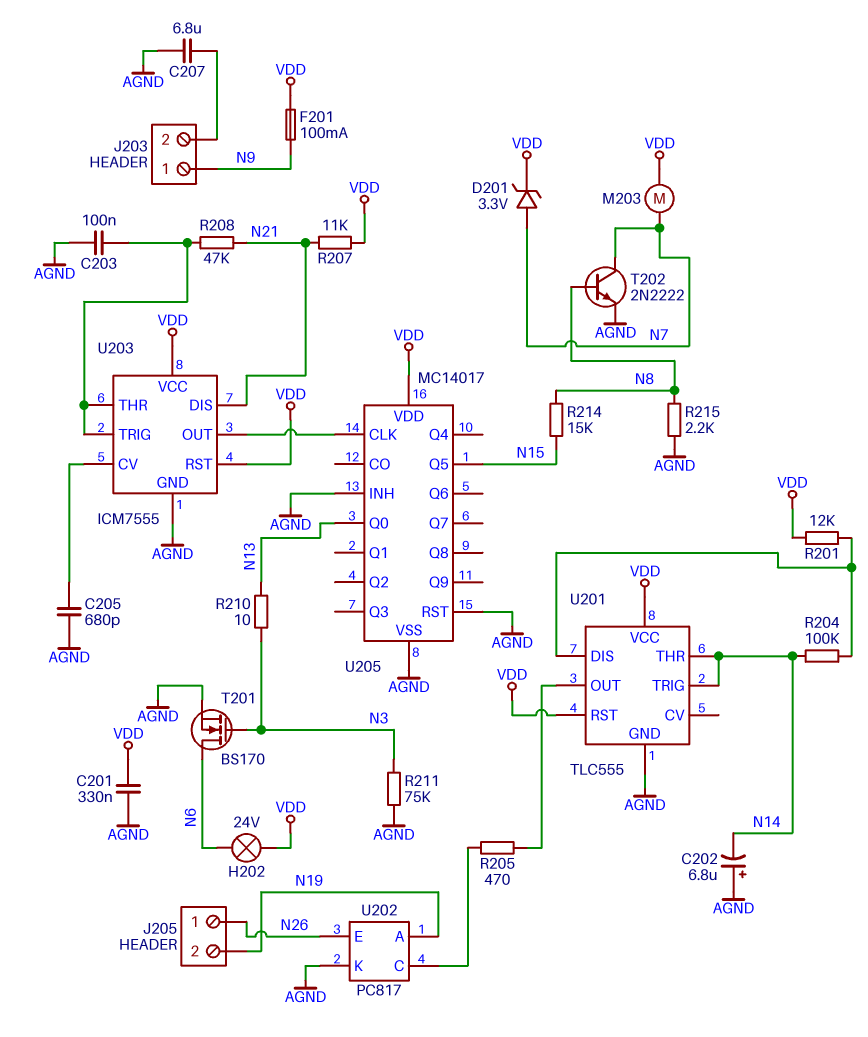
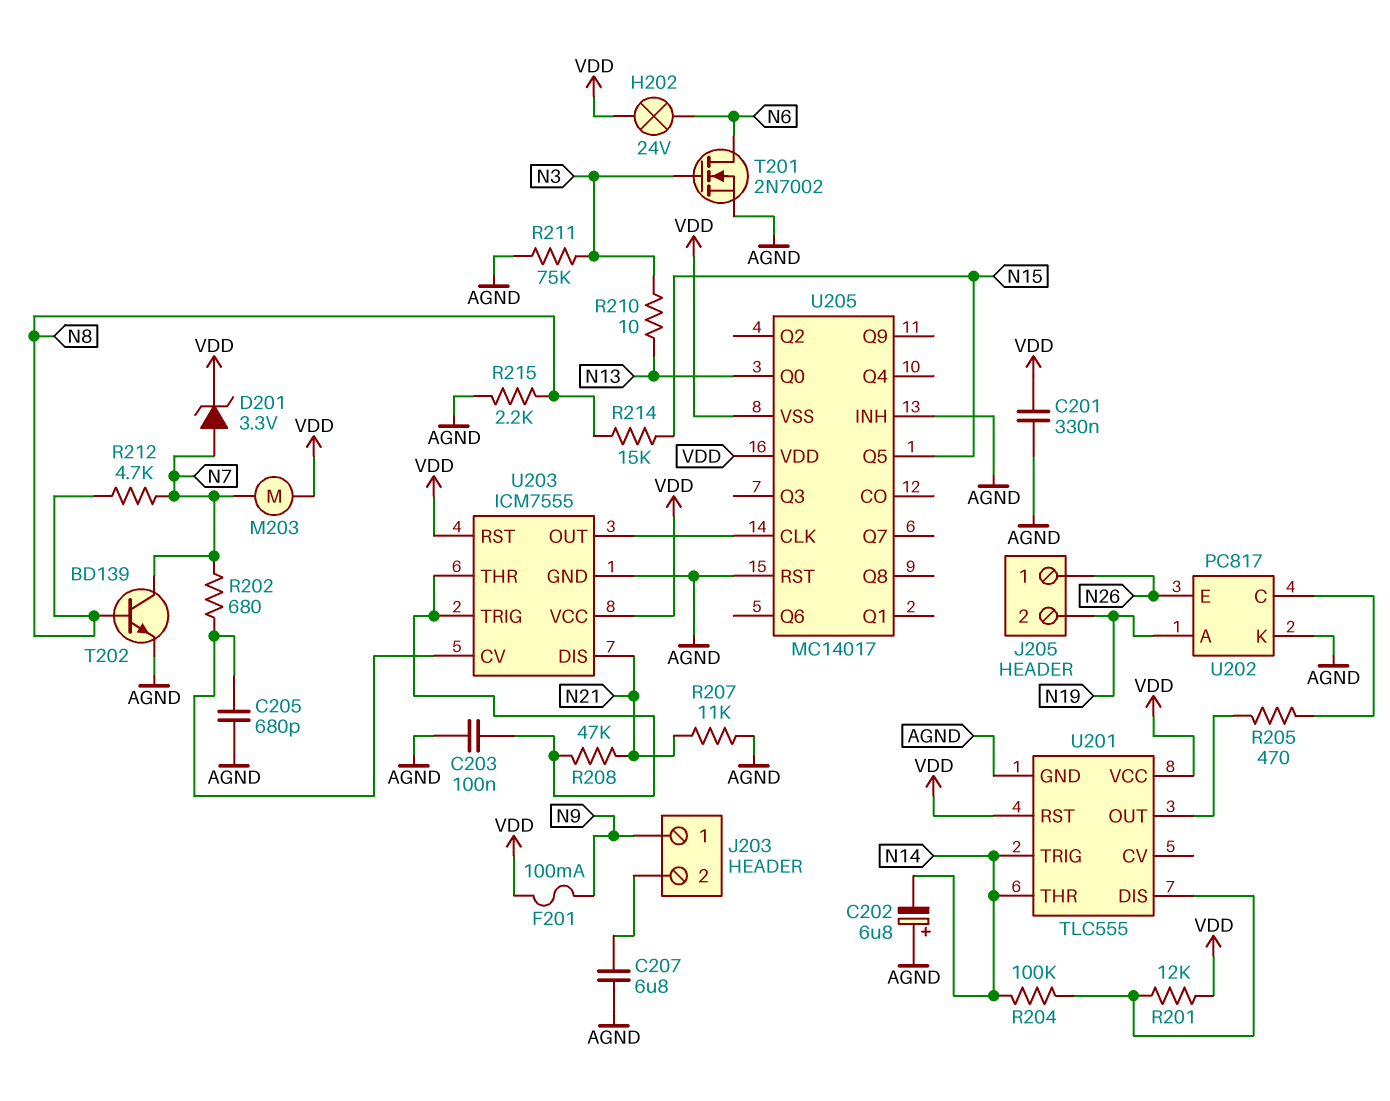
R202: none -> 680 (N7, U203/CV)
R207: 11k (N21, VDD) -> 11k (AGND, N21)
R212: none -> 4.7k (N7, N8)
T201: NMOS BS170 (G N3, D N6, S AGND) -> NMOS 2N7002 (G N3, D N6, S AGND)
T202: NPN 2N2222 (B N8, C N7, E AGND) -> NPN BD139 (B N8, C N7, E AGND)
U205 pin VSS: AGND -> VDD

